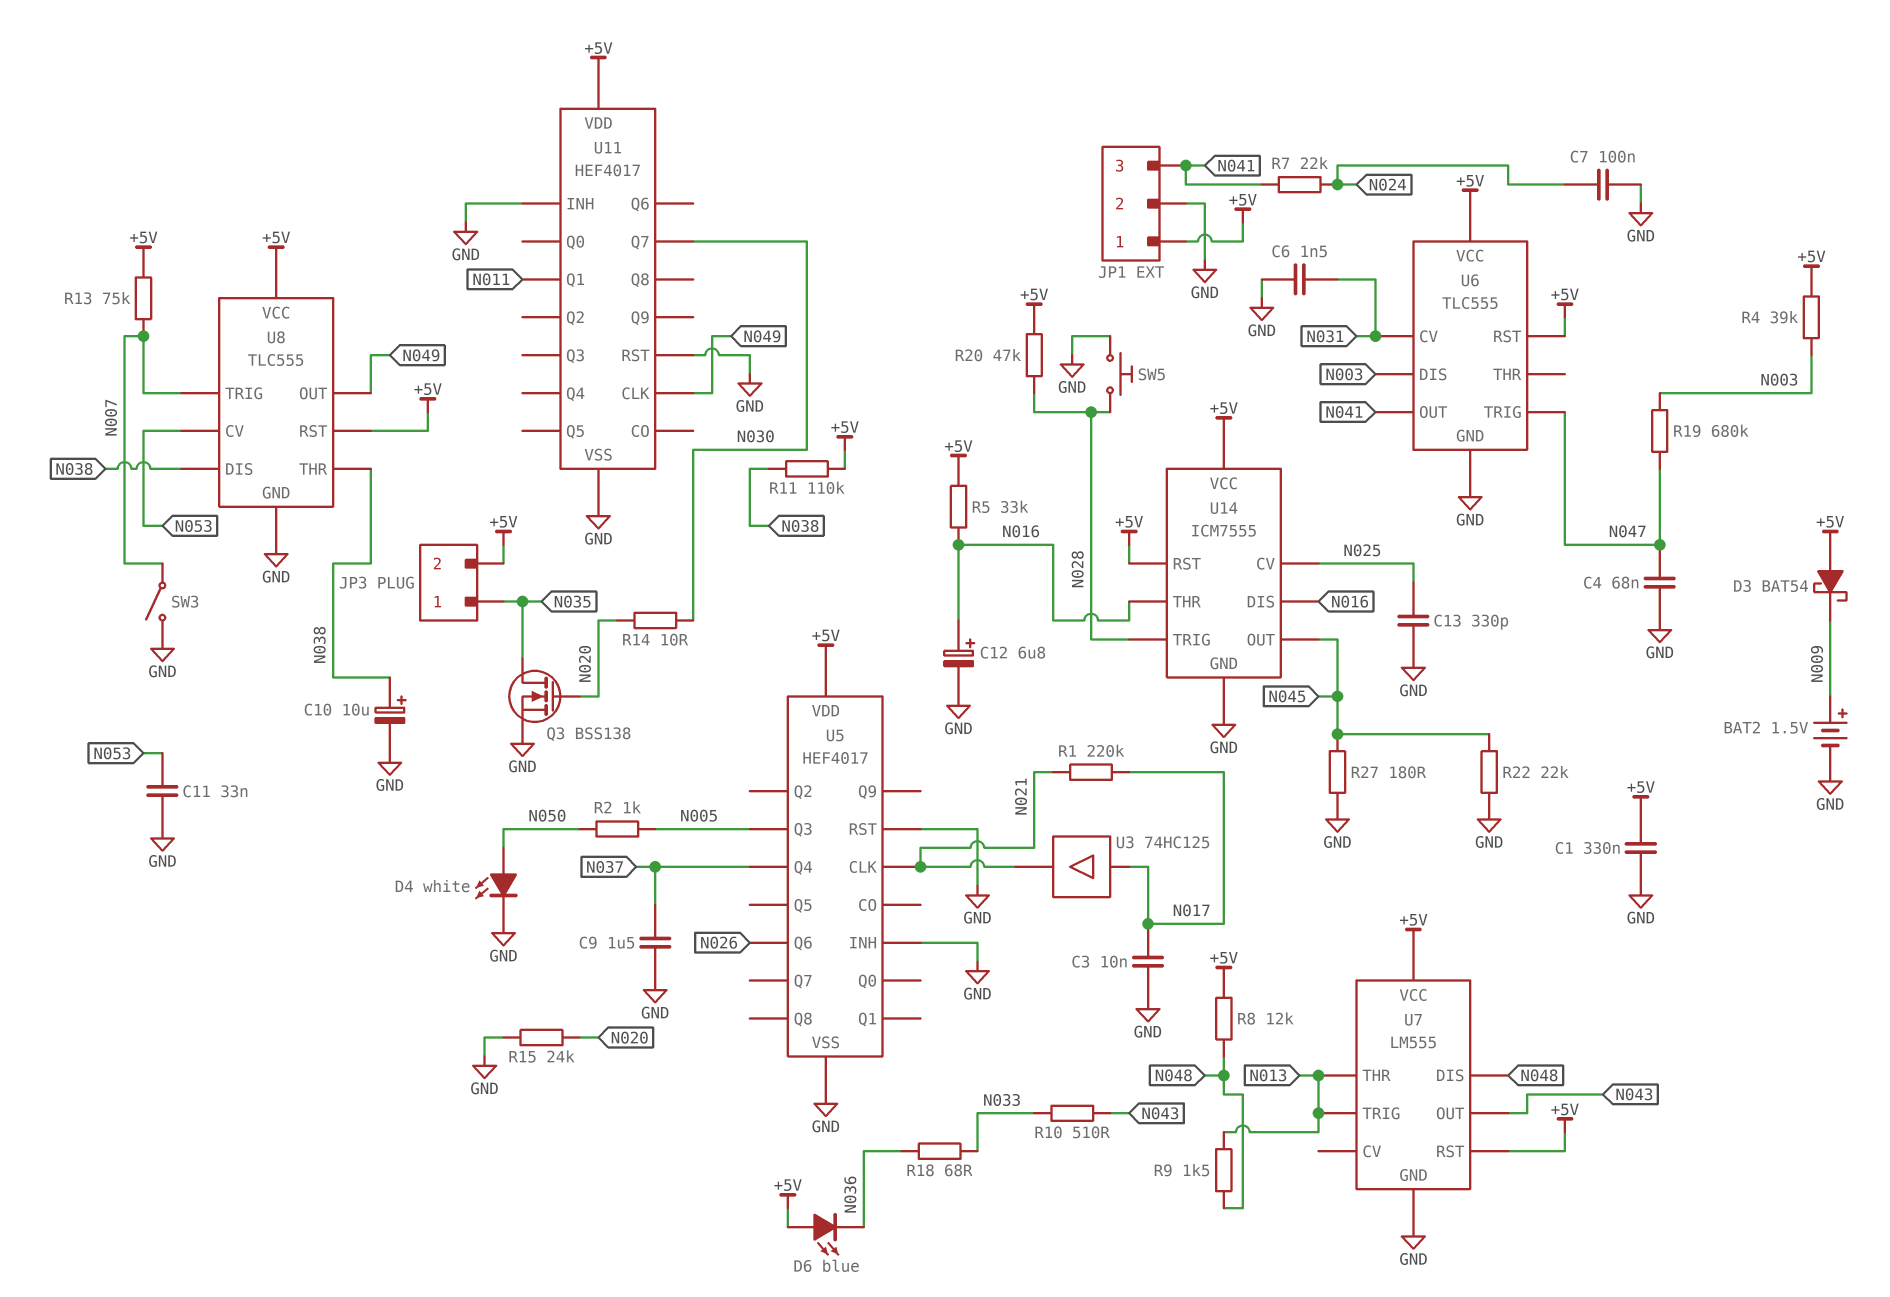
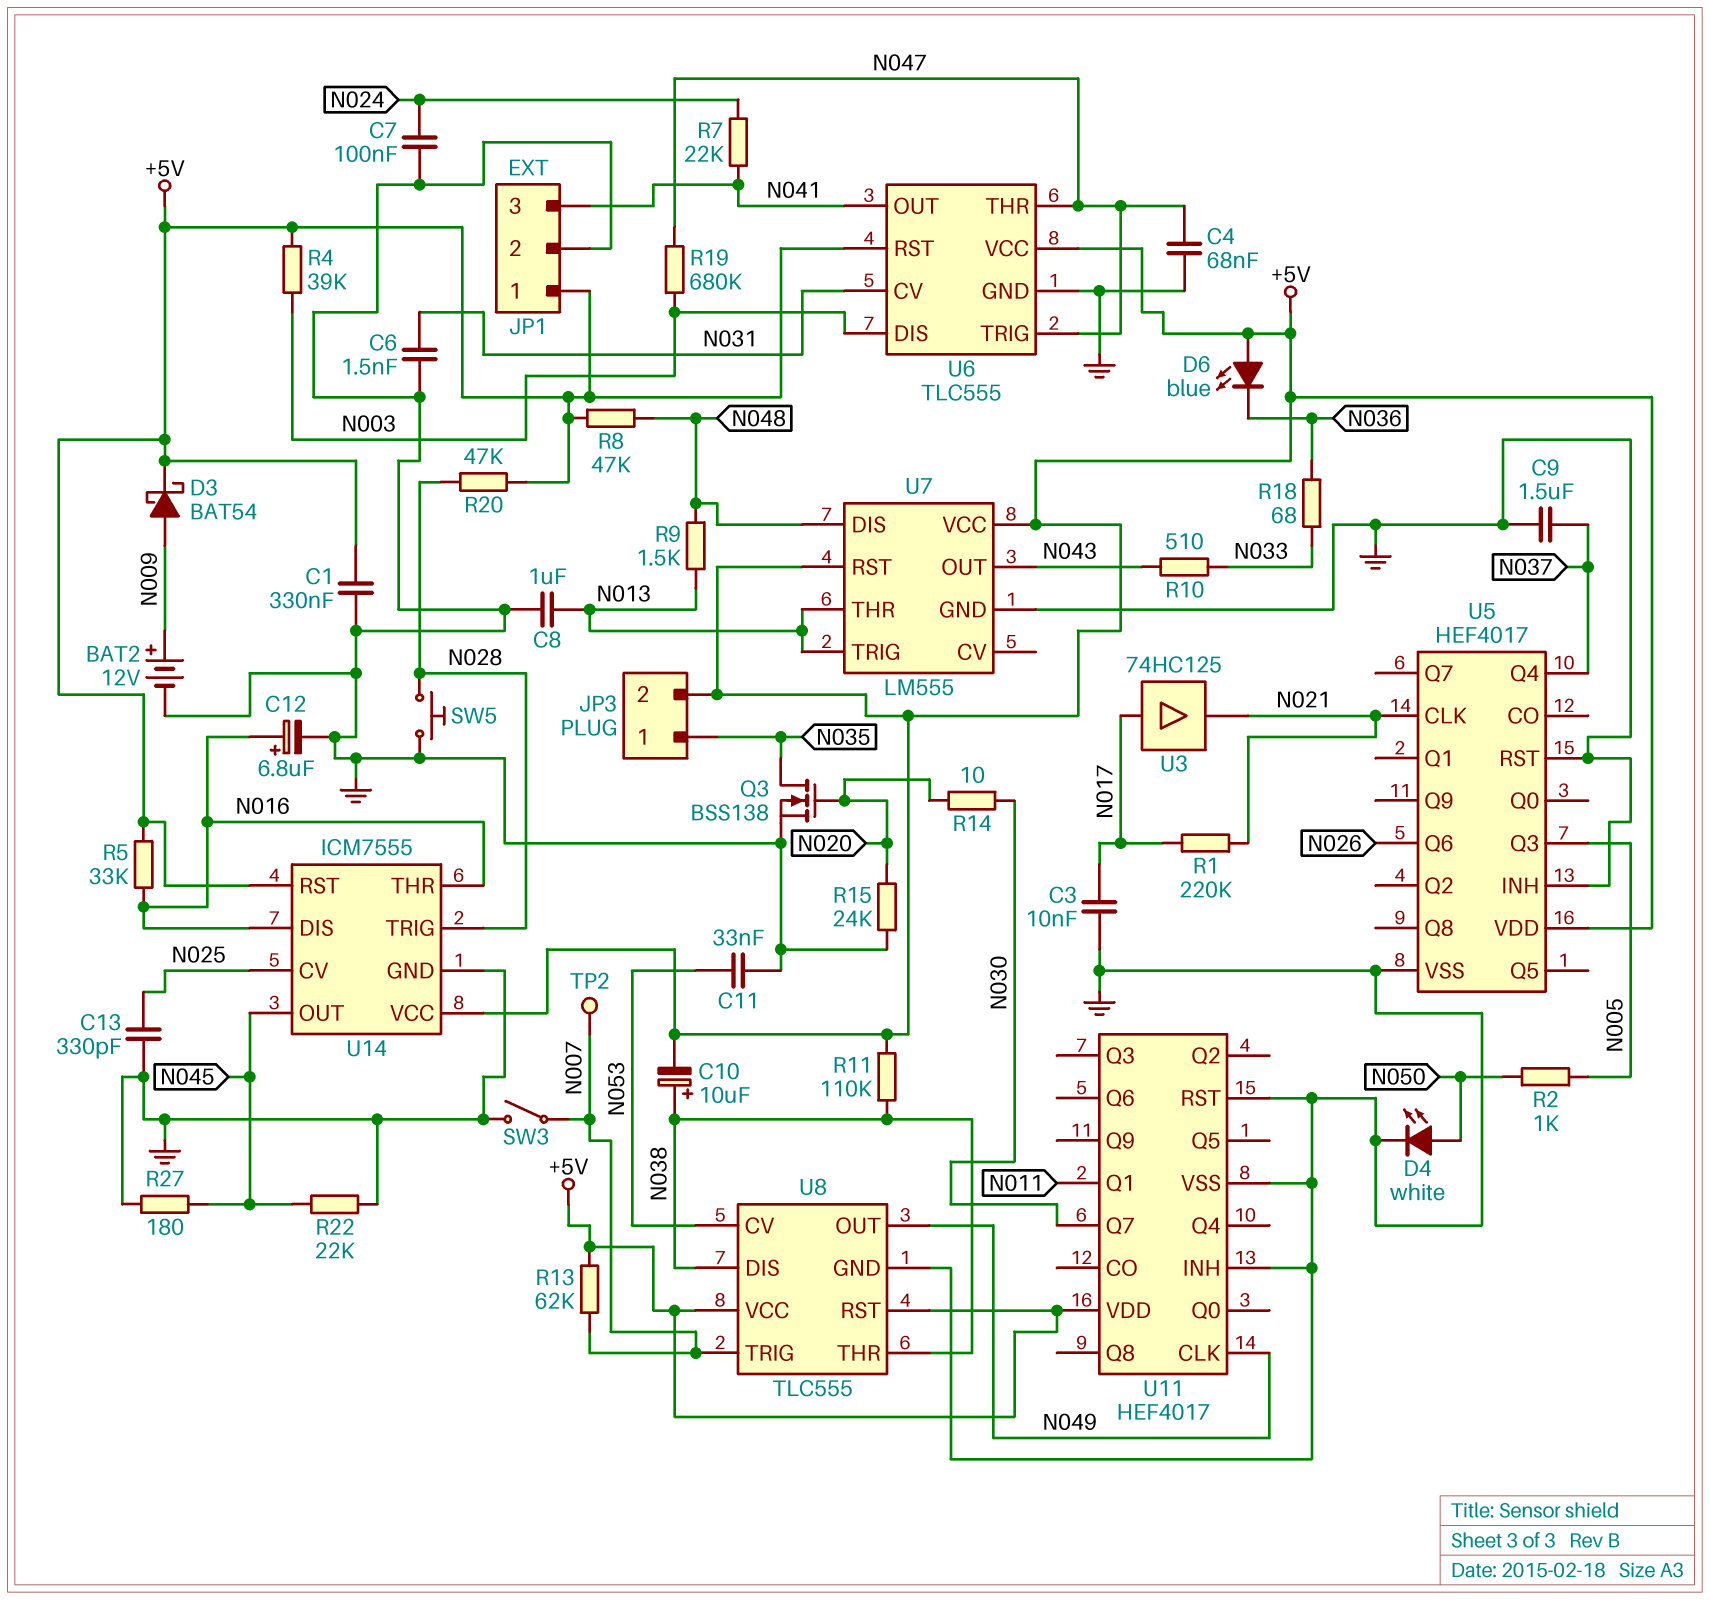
BAT2: 1.5V (plus N009, minus GND) -> 12V (plus N009, minus GND)
C8: none -> 1uF (GND, N013)
C10: 10uF (plus N038, minus GND) -> 10uF (plus N038, minus +5V)
D3: schottky BAT54 (A +5V, K N009) -> schottky BAT54 (A N009, K +5V)
R8: 12k (+5V, N048) -> 47k (+5V, N048)
R13: 75k (+5V, N007) -> 62k (+5V, N007)
TP2: none -> test point (N007)
U6 pin THR: none -> N047

